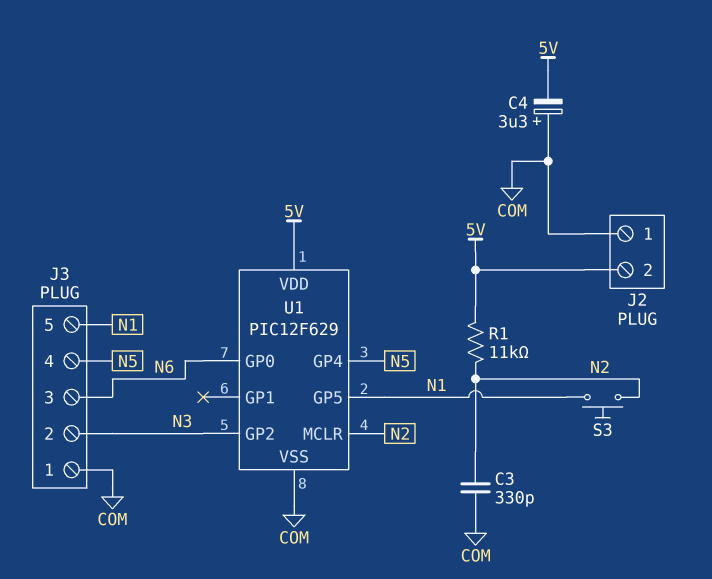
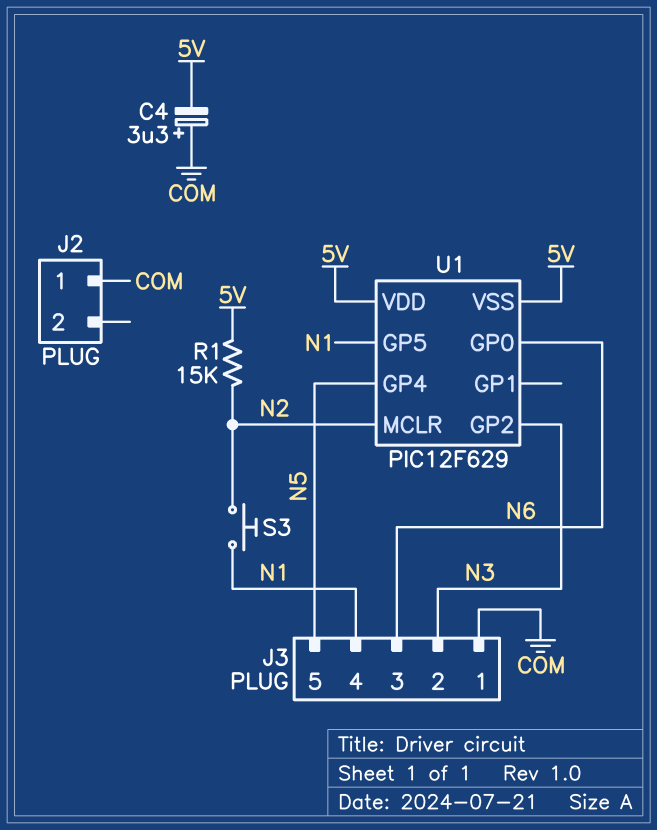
C3: 330pF (COM, N2) -> none
J2 pin 2: 5V -> none
J3 pin 4: N5 -> N1
J3 pin 5: N1 -> N5
R1: 11k (5V, N2) -> 15k (5V, N2)
U1 pin VSS: COM -> 5V

